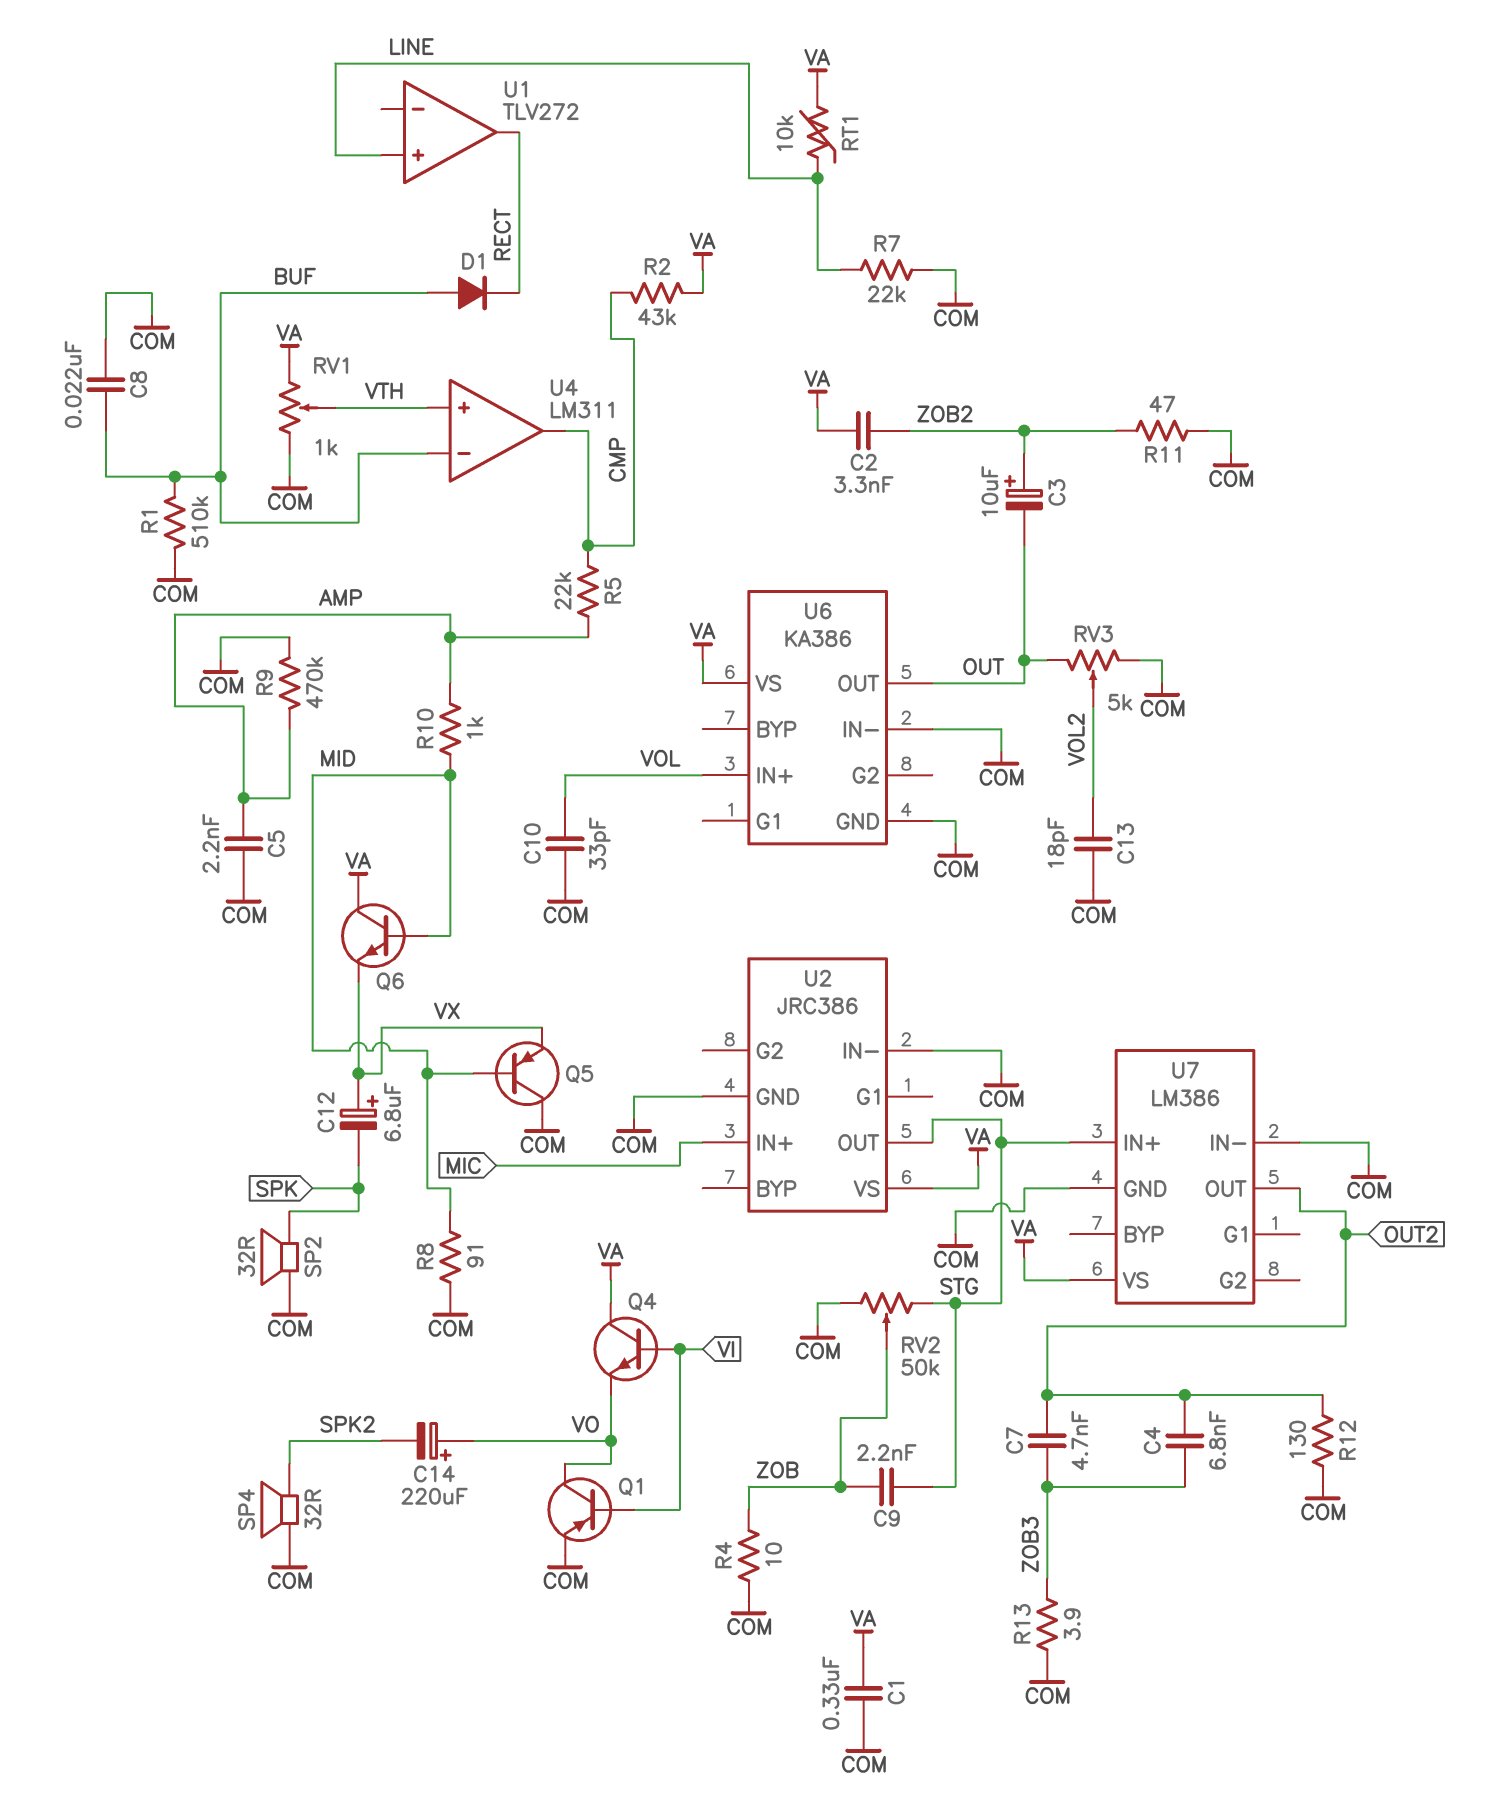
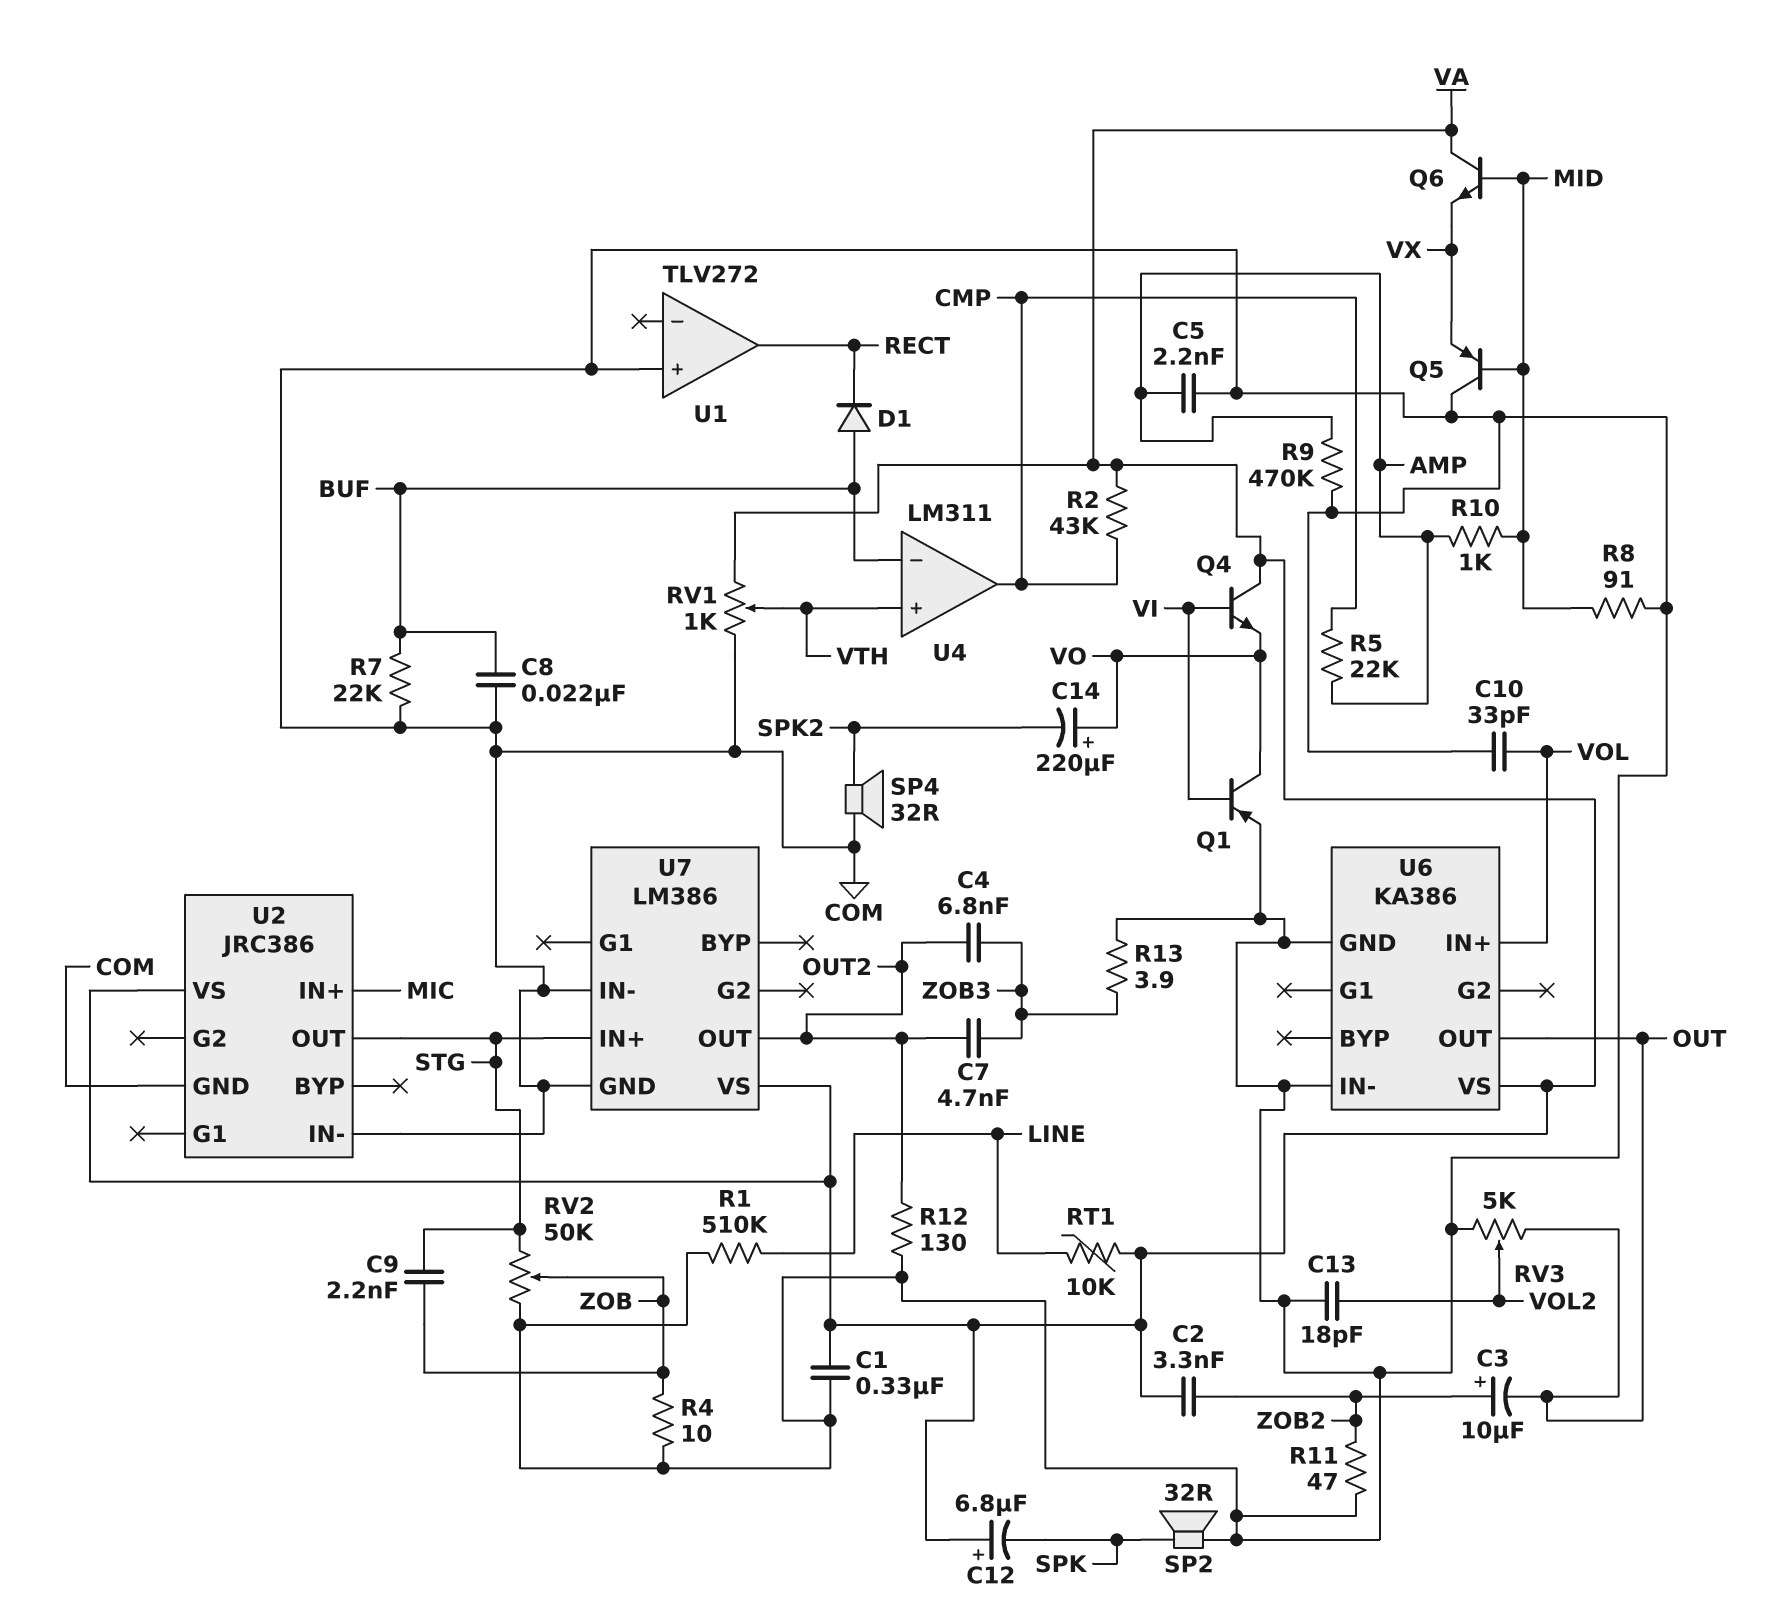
C12: 6.8uF (plus VX, minus SPK) -> 6.8uF (plus VA, minus SPK)
R1: 510k (BUF, COM) -> 510k (COM, LINE)
R7: 22k (COM, LINE) -> 22k (BUF, COM)
U1 pin in+: LINE -> COM

